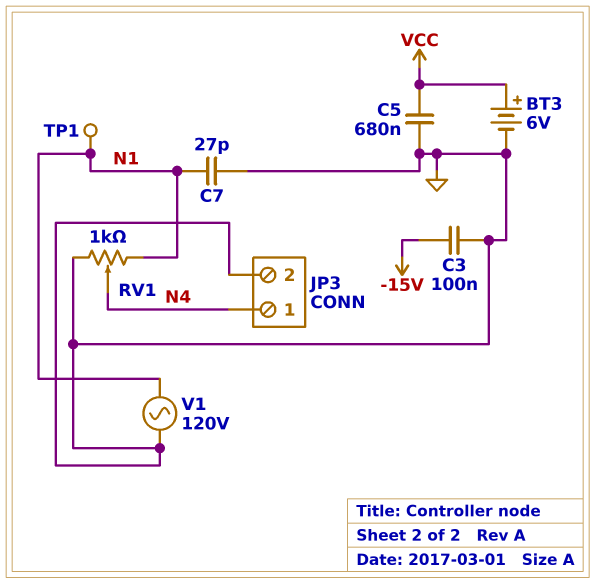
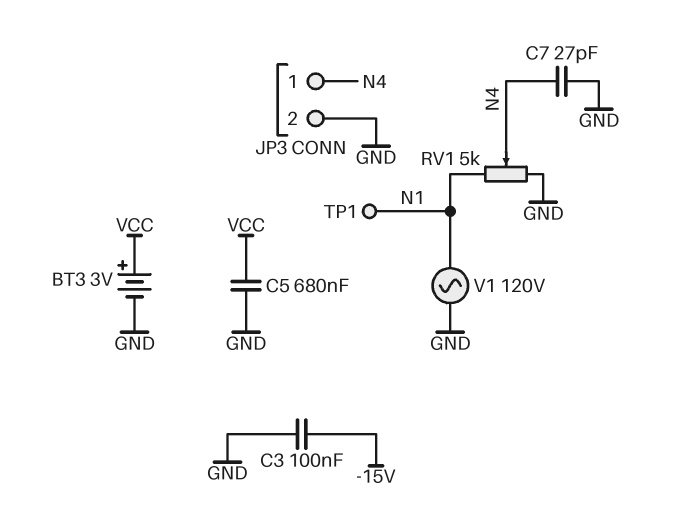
BT3: 6V (plus VCC, minus GND) -> 3V (plus VCC, minus GND)
C7: 27pF (GND, N1) -> 27pF (GND, N4)
RV1: 1k (GND, N1, wiper N4) -> 5k (GND, N1, wiper N4)

